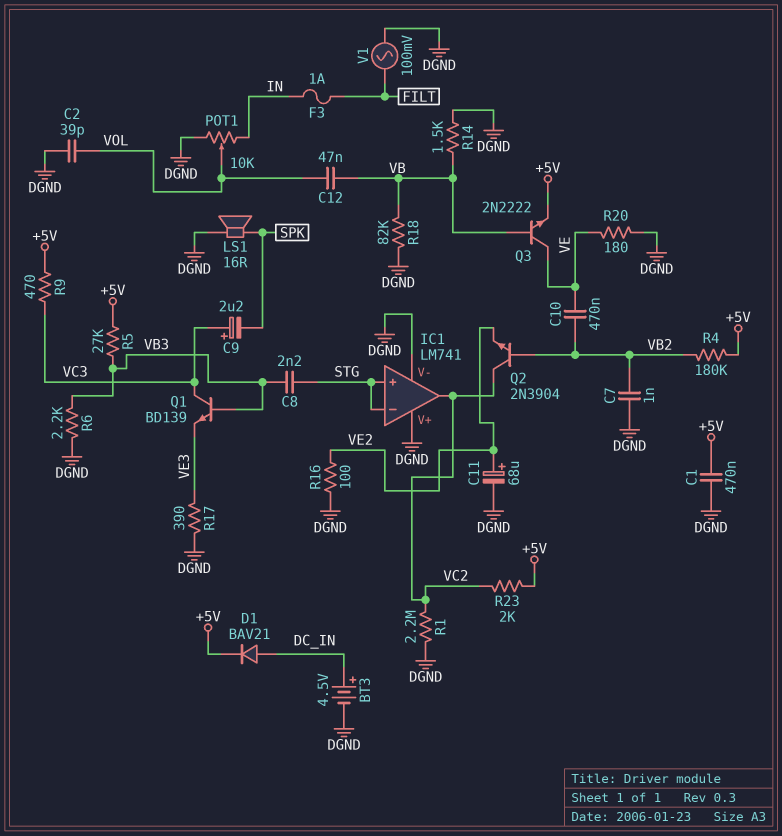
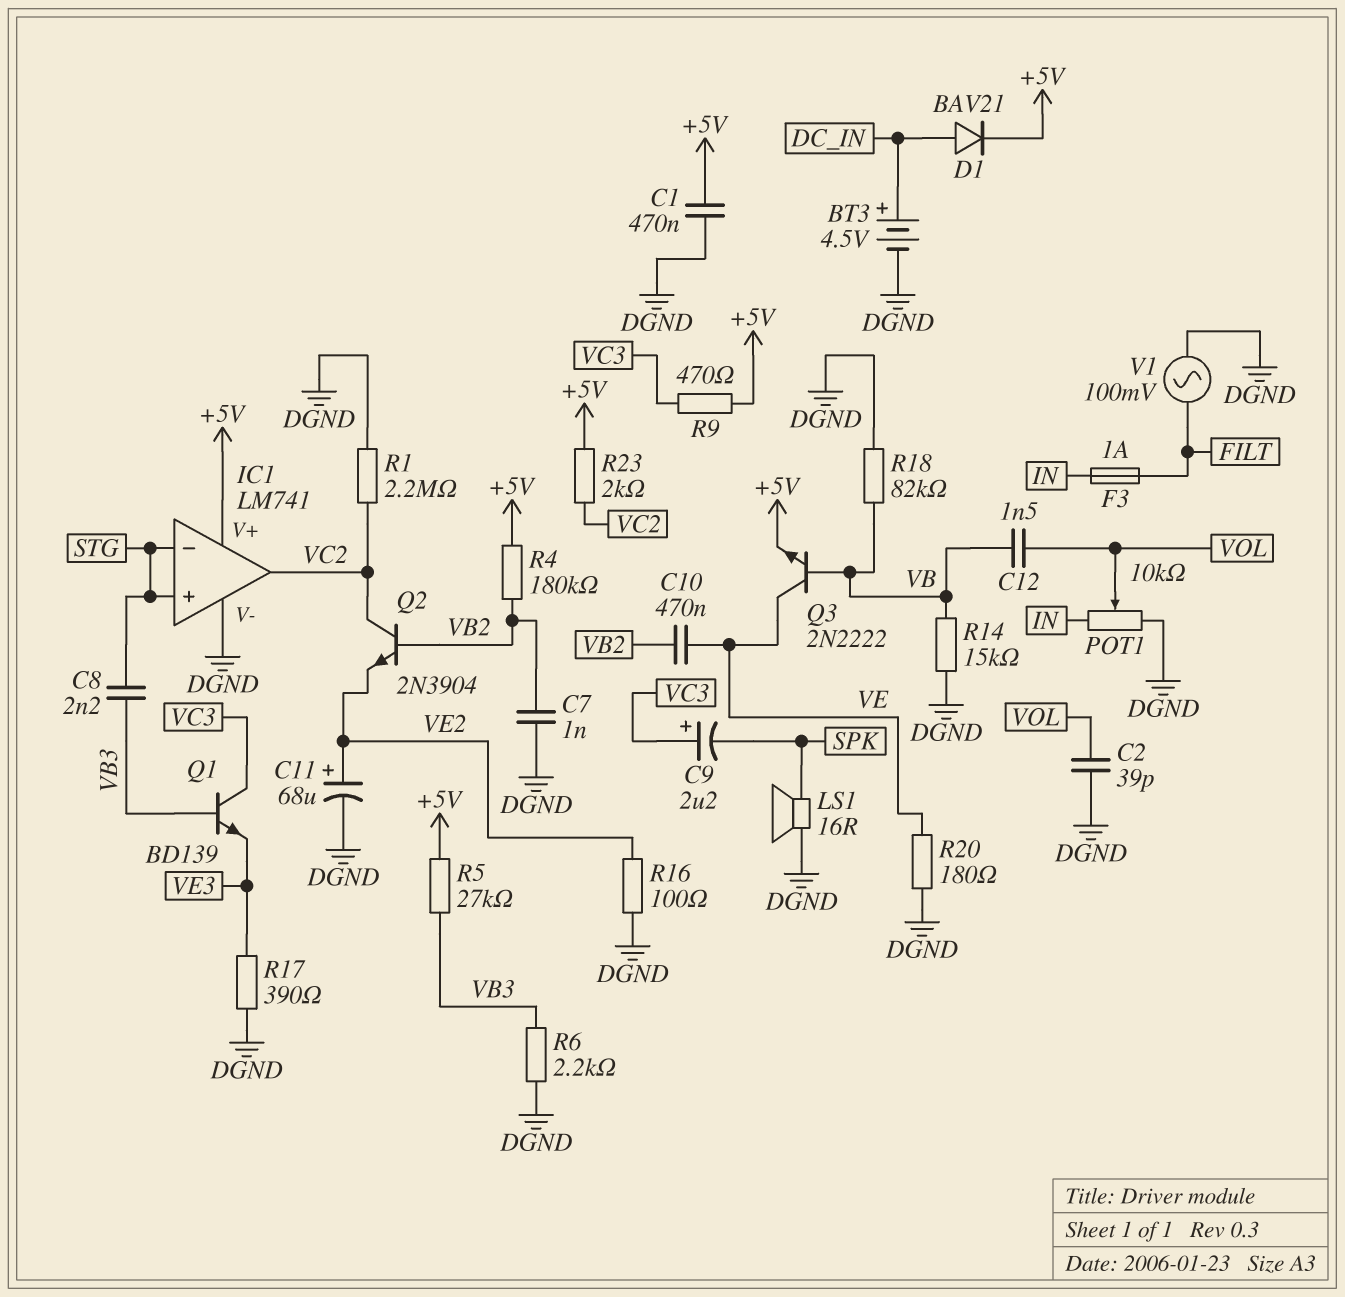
C12: 47nF (VB, VOL) -> 1.5nF (VB, VOL)
IC1 pin V+: DGND -> +5V
R14: 1.5k (DGND, VB) -> 15k (DGND, VB)

